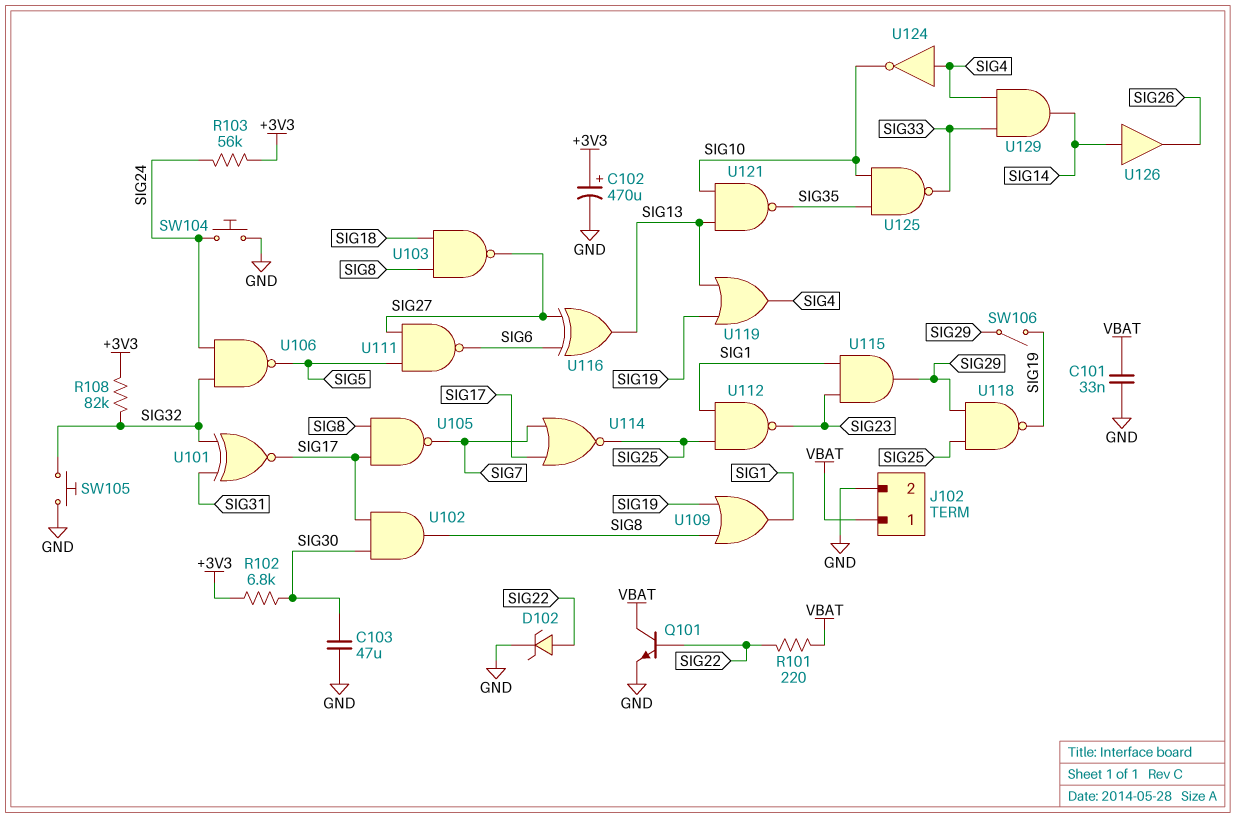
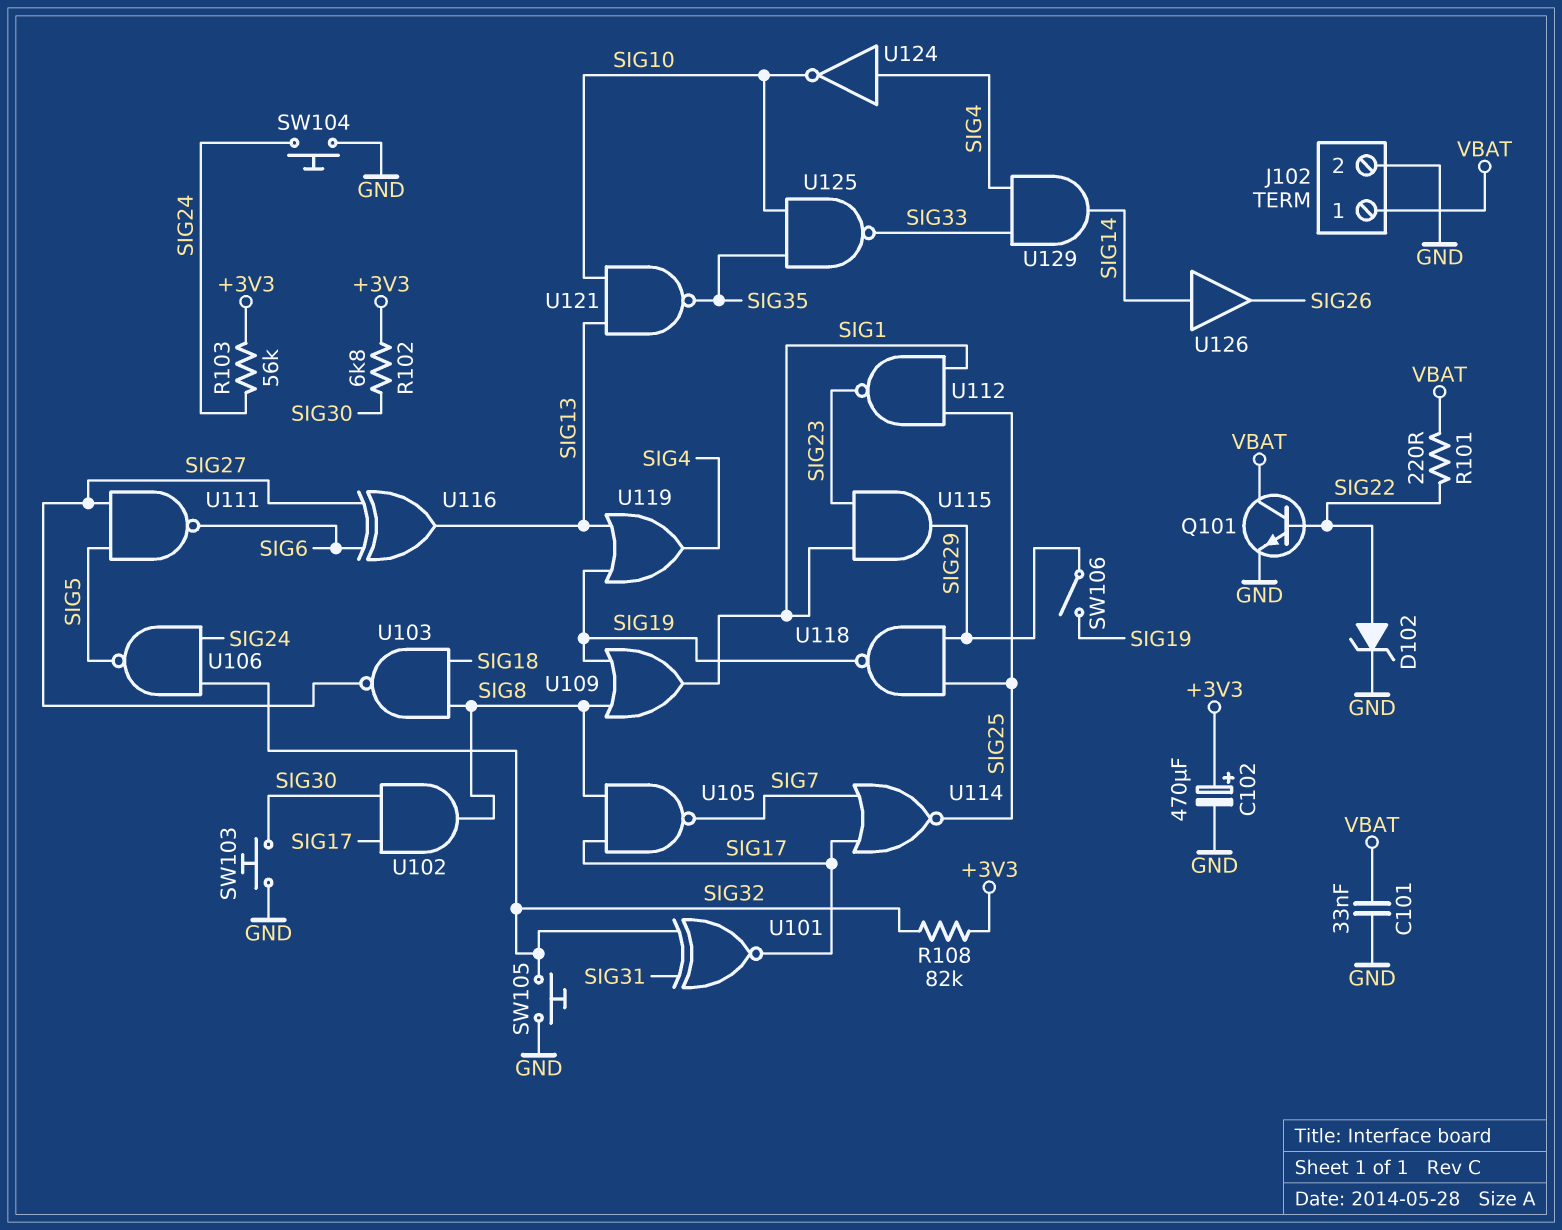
C103: 47uF (GND, SIG30) -> none
SW103: none -> button (GND, SIG30)

